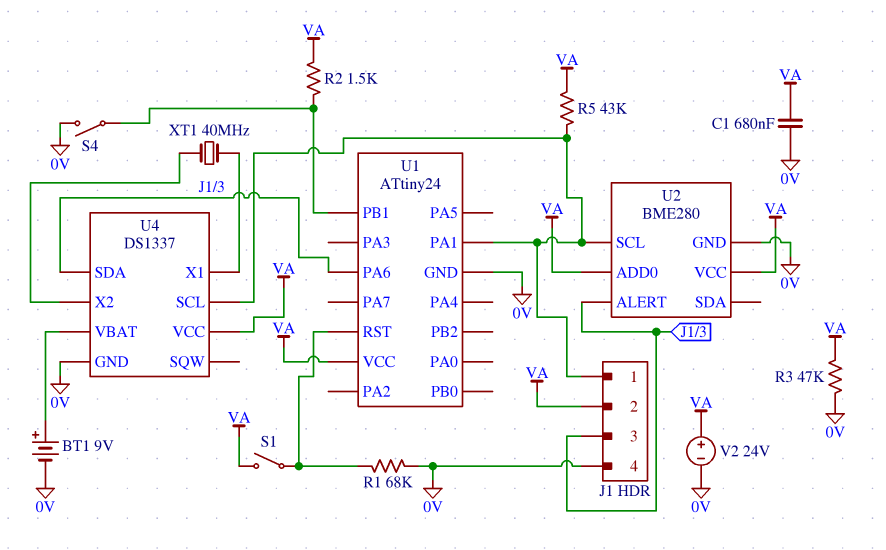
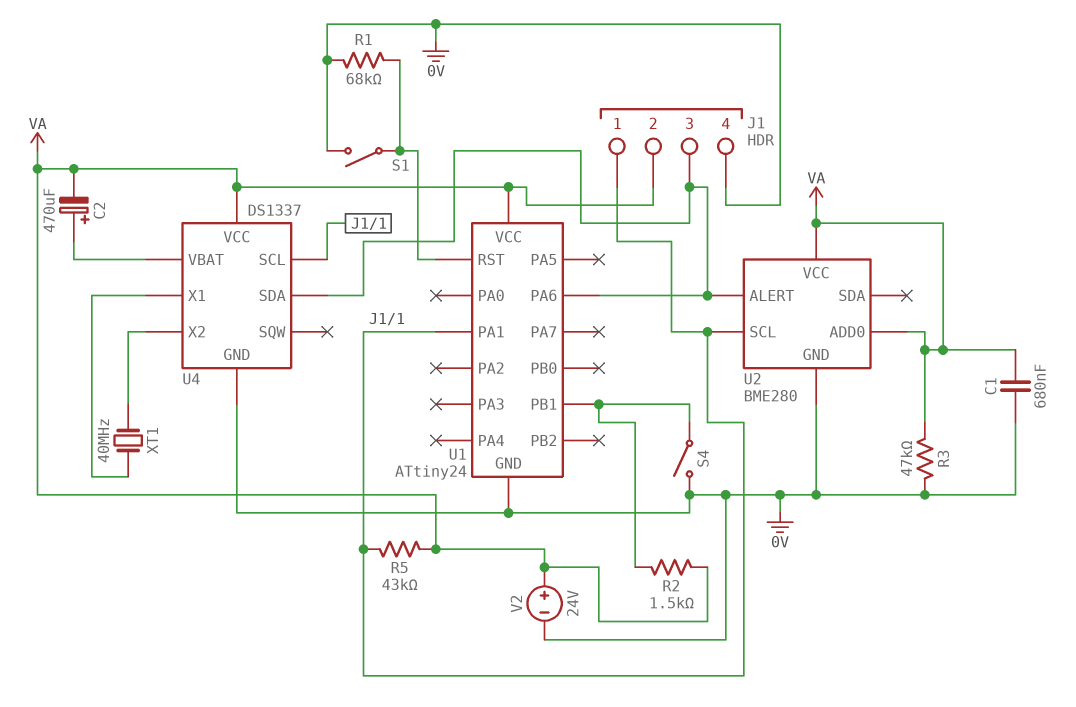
BT1: 9V (plus U4/VBAT, minus 0V) -> none
C2: none -> 470uF (plus U4/VBAT, minus VA)
S1: switch (U1/RST, VA) -> switch (0V, U1/RST)

